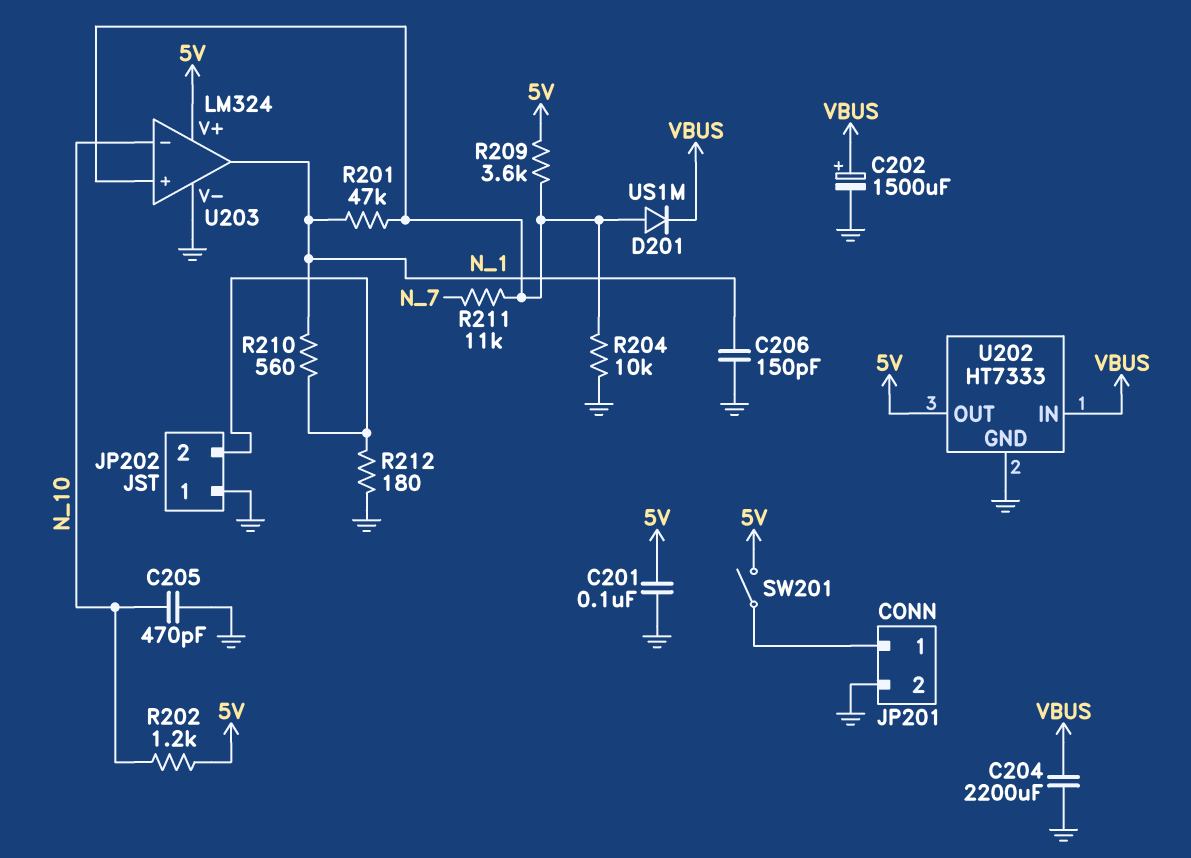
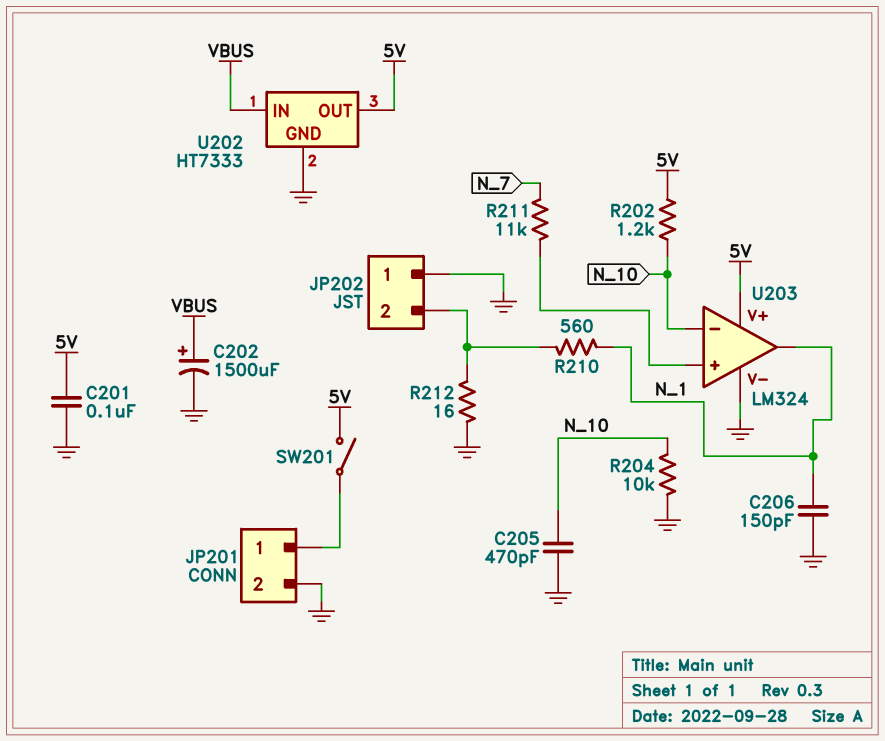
C204: 2200uF (GND, VBUS) -> none
D201: diode US1M (A U203/in+, K VBUS) -> none
R201: 47k (N_1, U203/in+) -> none
R204: 10k (GND, U203/in+) -> 10k (GND, N_10)
R209: 3.6k (5V, U203/in+) -> none
R212: 180 (GND, JP202/2) -> 16 (GND, JP202/2)

